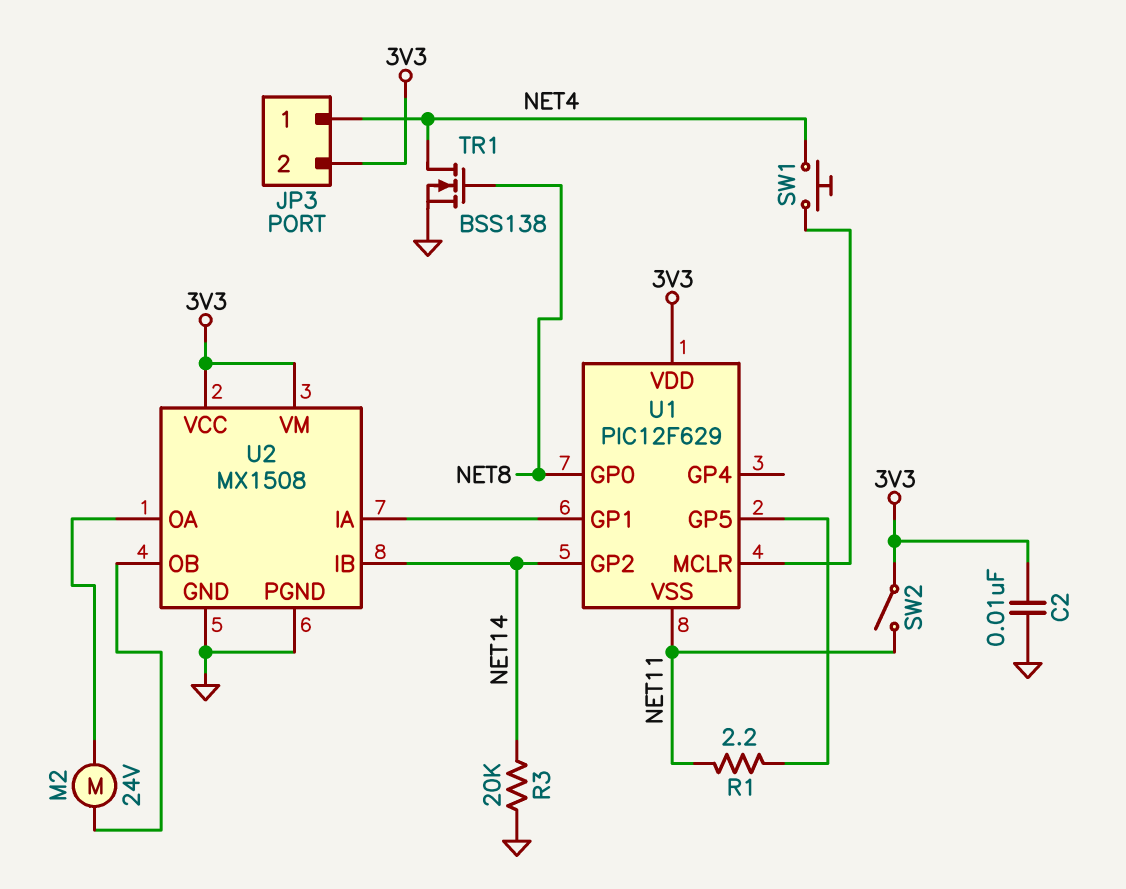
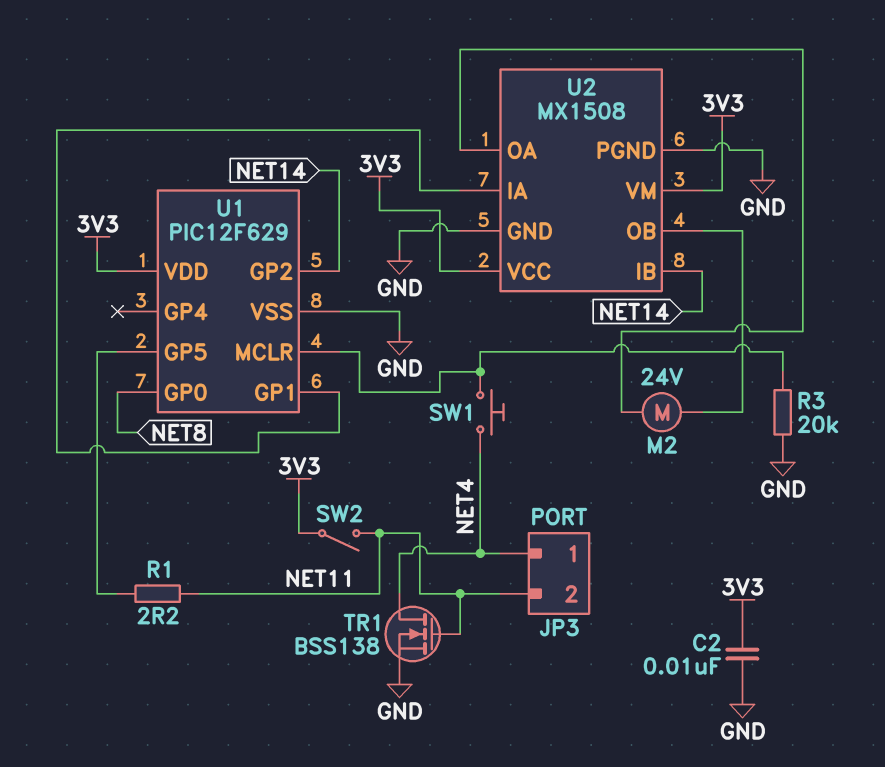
JP3 pin 2: 3V3 -> NET11
R3: 20k (GND, NET14) -> 20k (GND, U1/MCLR)
TR1: NMOS BSS138 (G NET8, D NET4, S GND) -> NMOS BSS138 (G NET11, D NET4, S GND)
U1 pin VSS: NET11 -> GND

